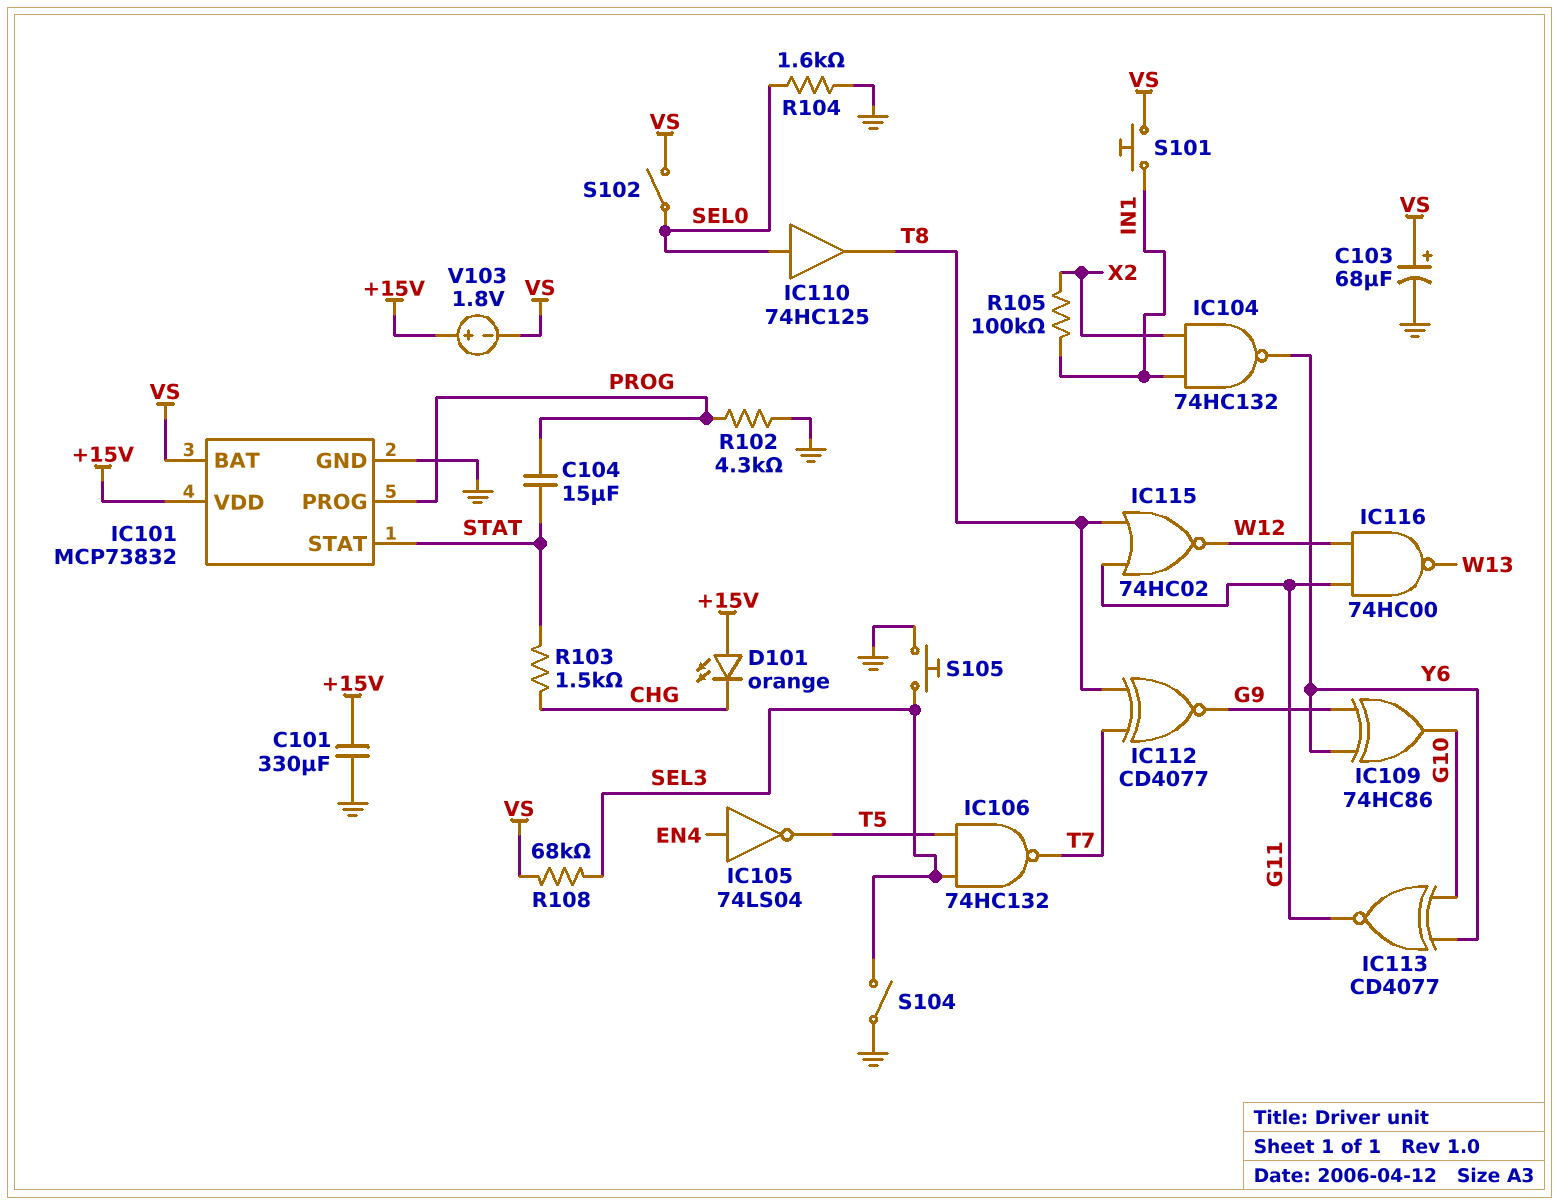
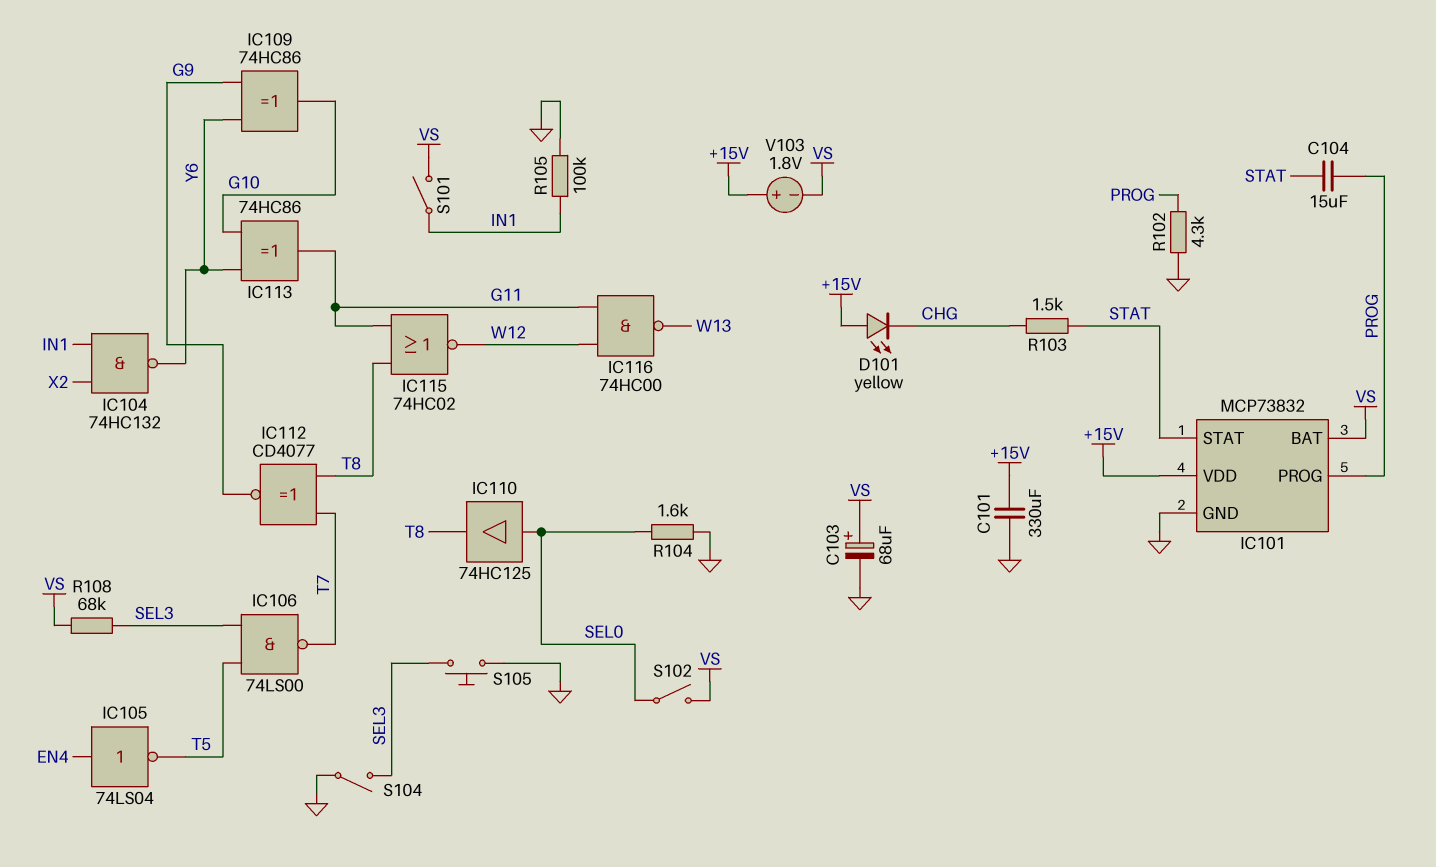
D101: LED orange (A +15V, K CHG) -> LED yellow (A +15V, K CHG)
IC106: NAND 74HC132 (in SEL3, in T5, out T7) -> NAND 74LS00 (in SEL3, in T5, out T7)
IC113: XNOR CD4077 (in G10, in Y6, out G11) -> XOR 74HC86 (in G10, in Y6, out G11)
R105: 100k (IN1, X2) -> 100k (GND, IN1)
S101: button (IN1, VS) -> switch (IN1, VS)

